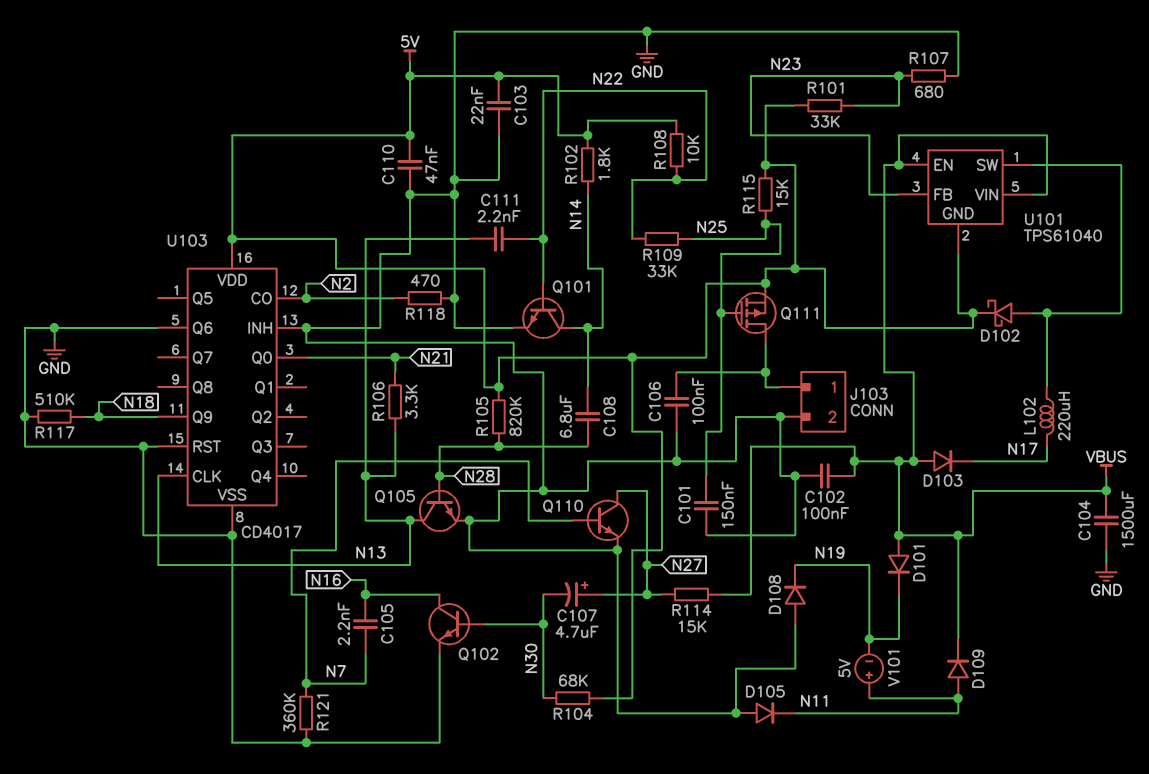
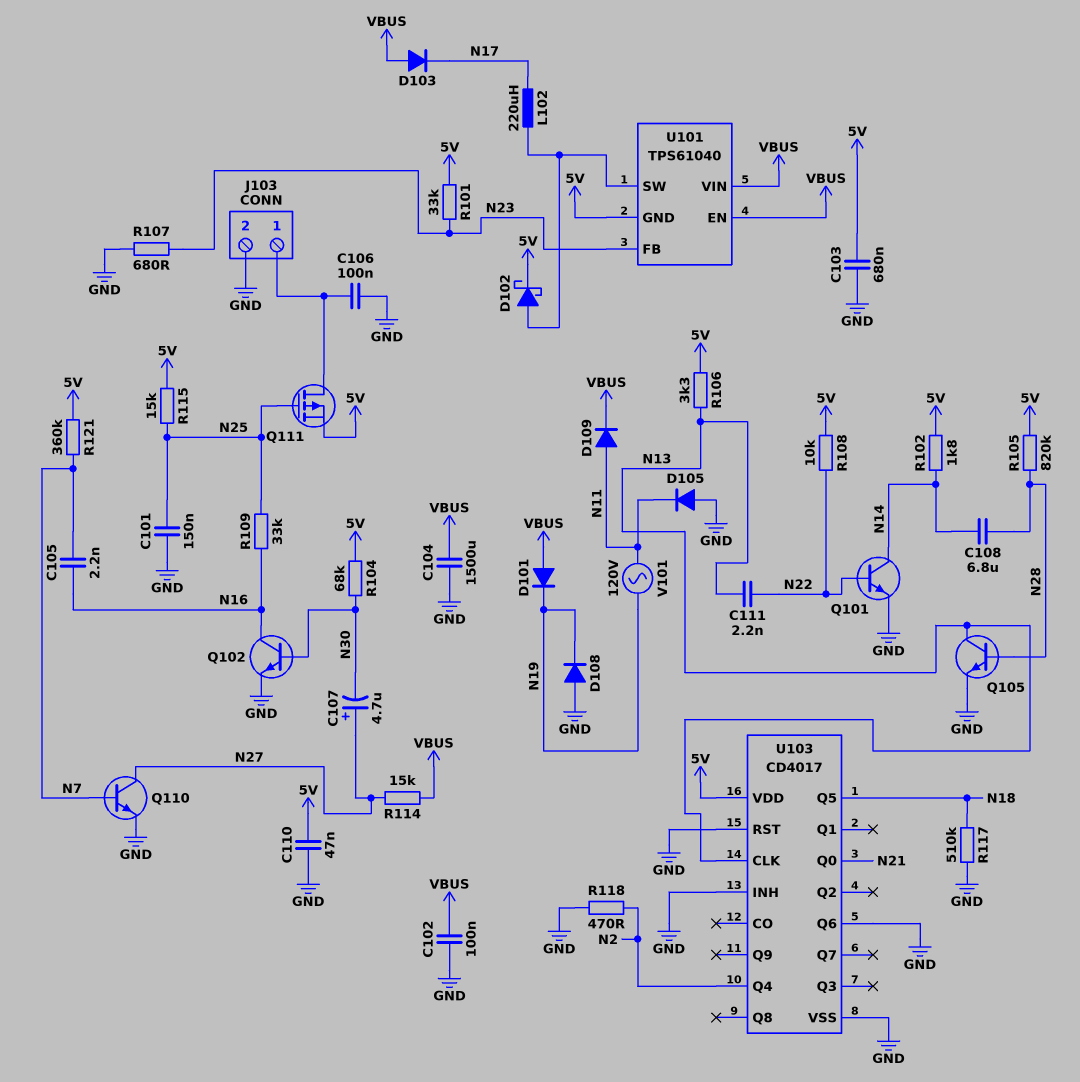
C103: 22nF (5V, GND) -> 680nF (5V, GND)
R106: 3.3k (N13, N21) -> 3.3k (5V, N13)
R109: 33k (N22, N25) -> 33k (N16, N25)
R121: 360k (GND, N7) -> 360k (5V, N7)
U103 pin CO: N2 -> none
U103 pin Q4: none -> N2
U103 pin Q5: none -> N18
U103 pin Q9: N18 -> none
V101: 5V (plus N11, minus N19) -> AC 120V (N11, N19)

